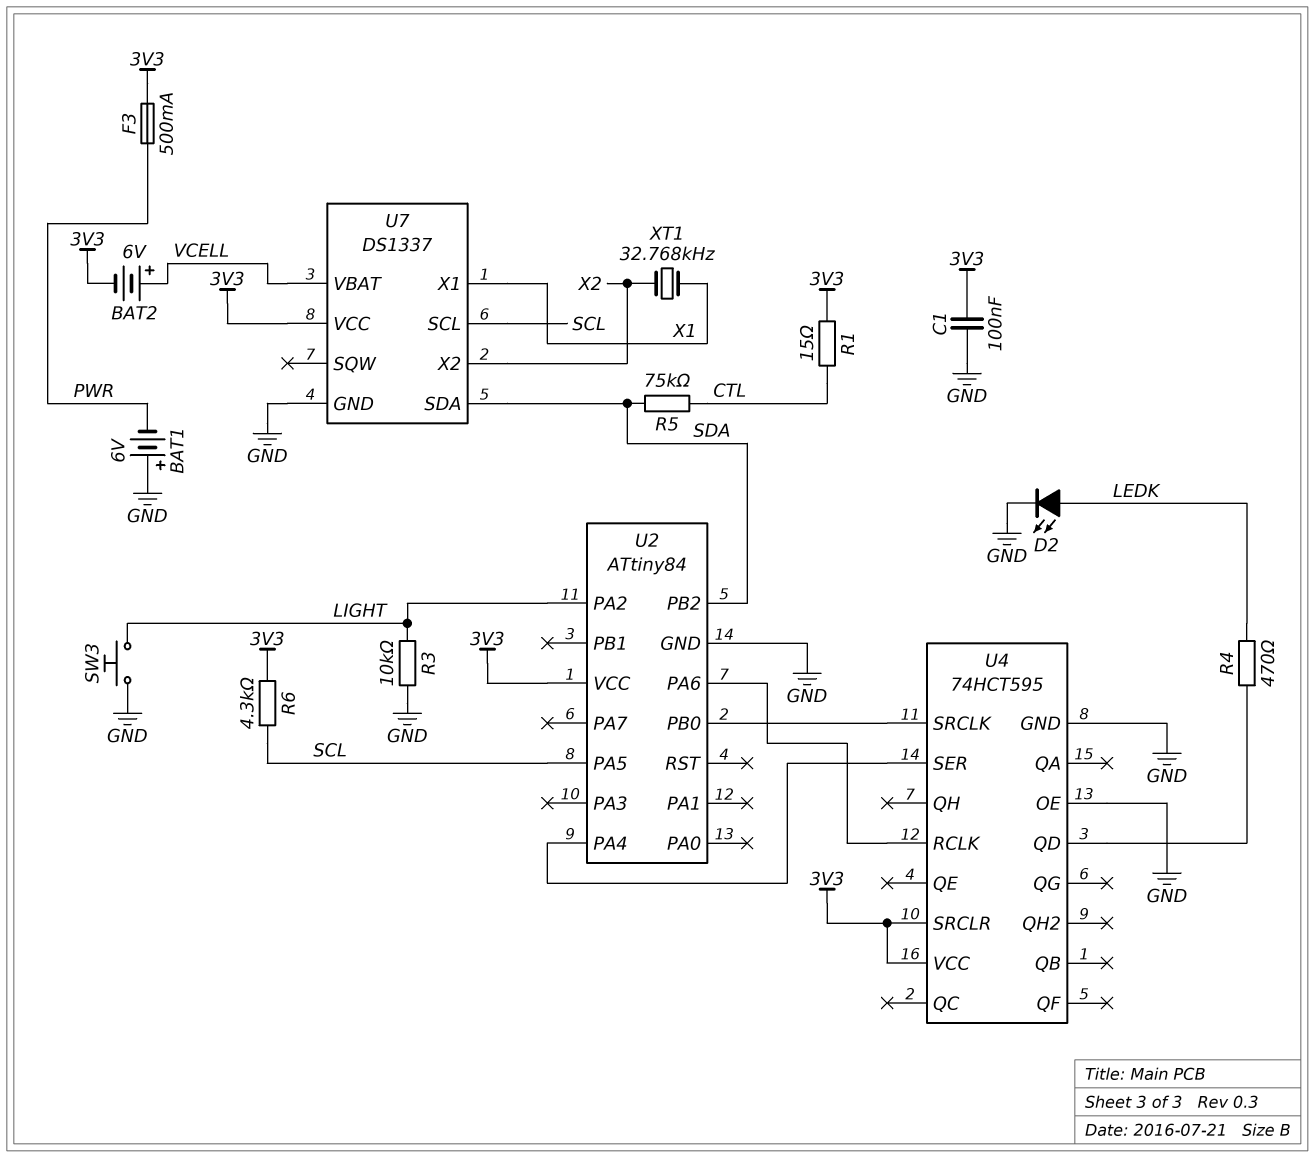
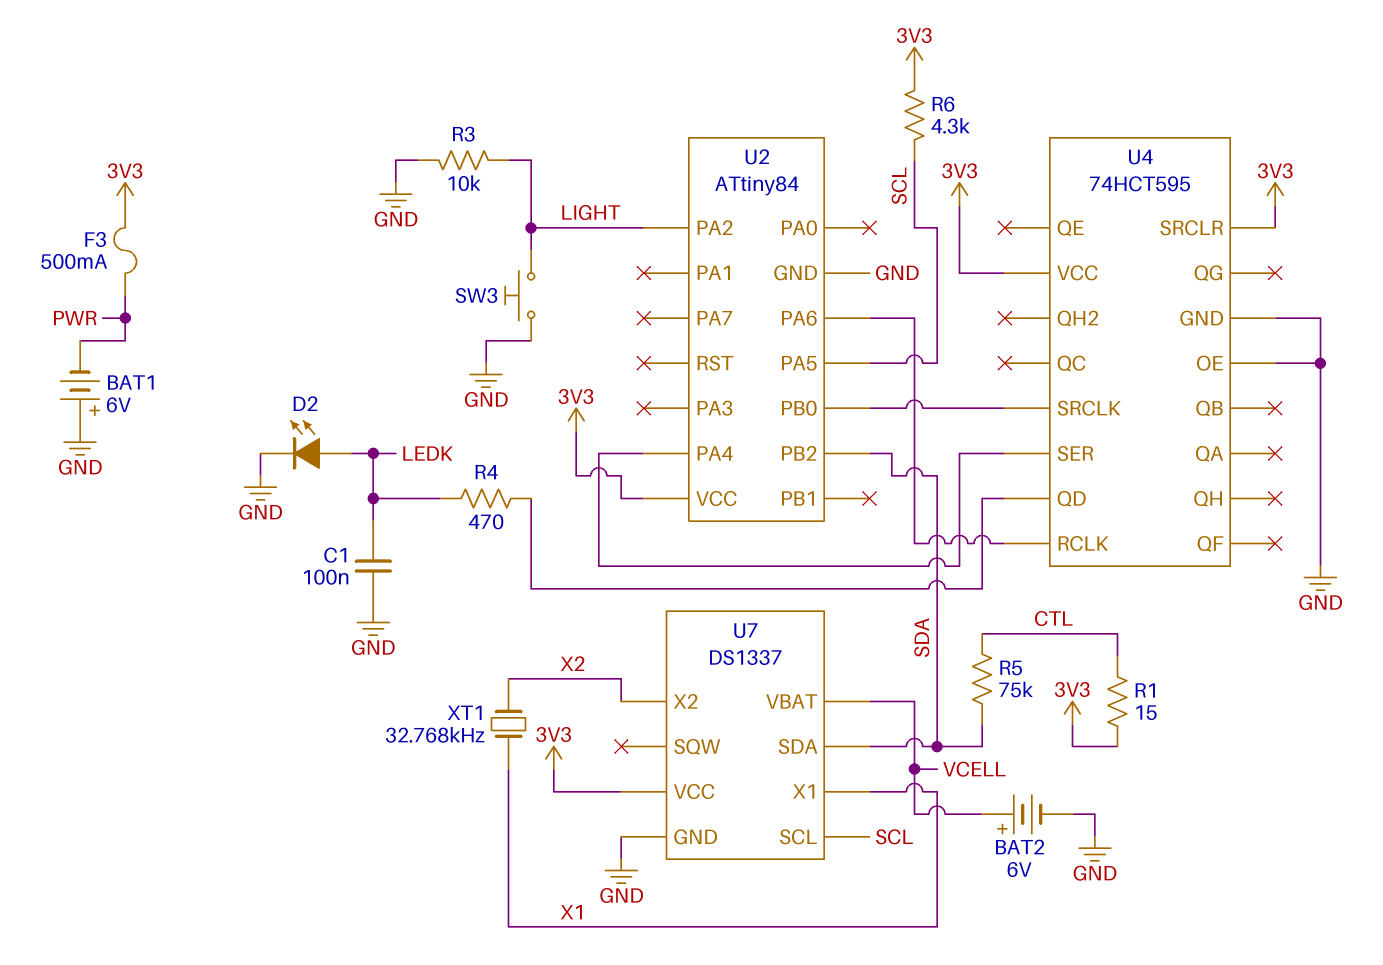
BAT2: 6V (plus VCELL, minus 3V3) -> 6V (plus VCELL, minus GND)
C1: 100nF (3V3, GND) -> 100nF (GND, LEDK)

